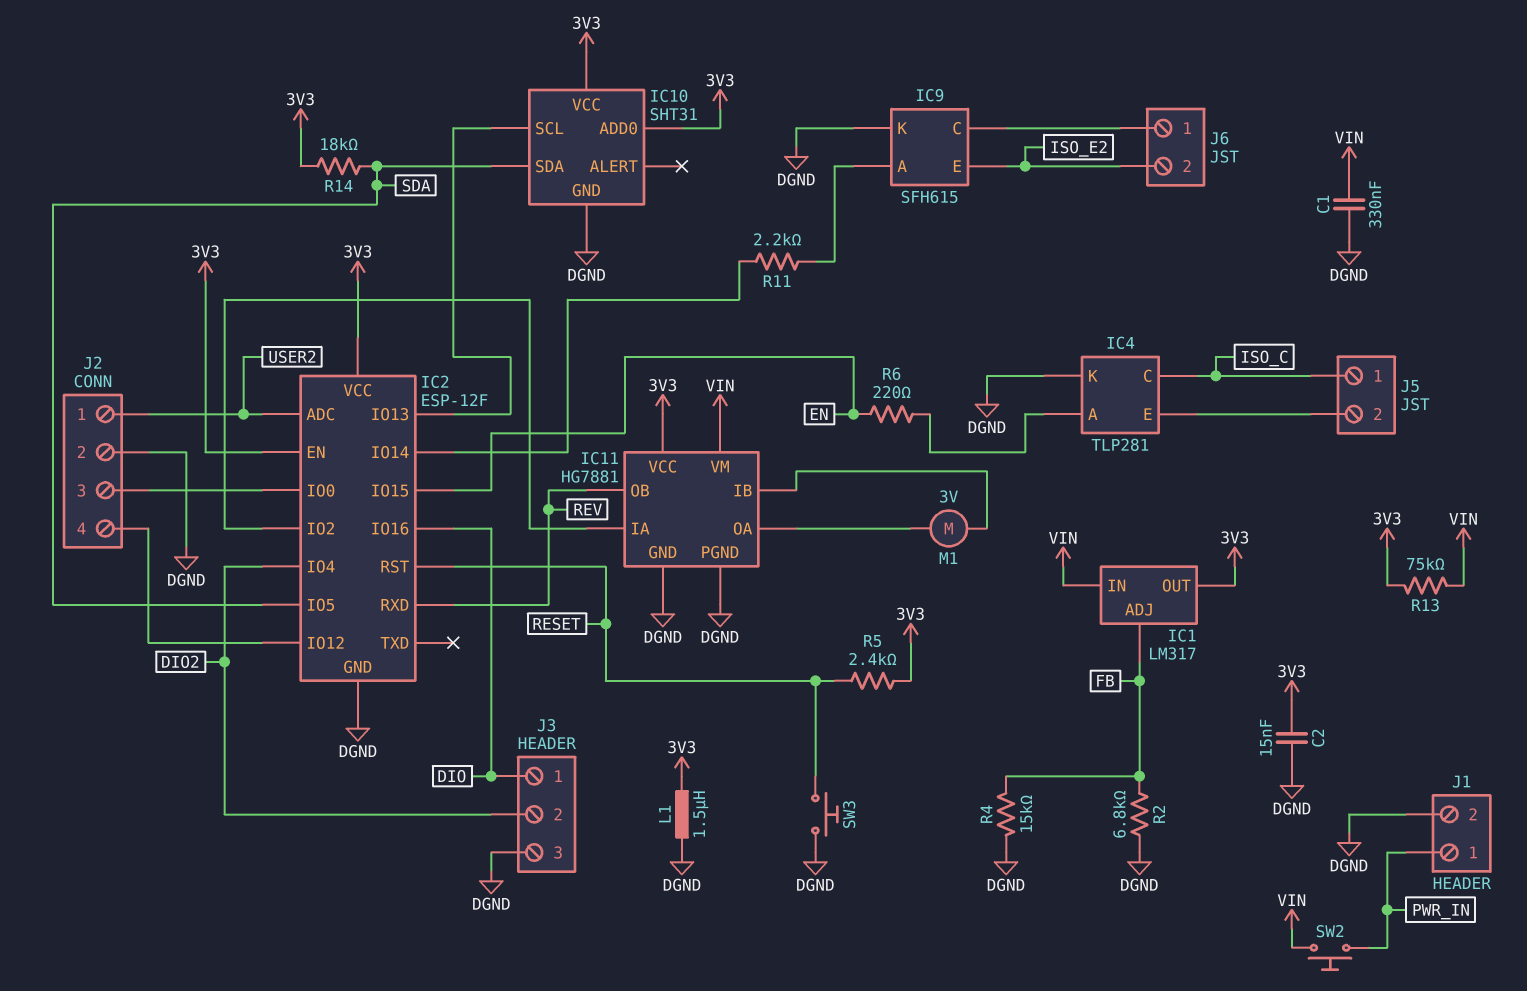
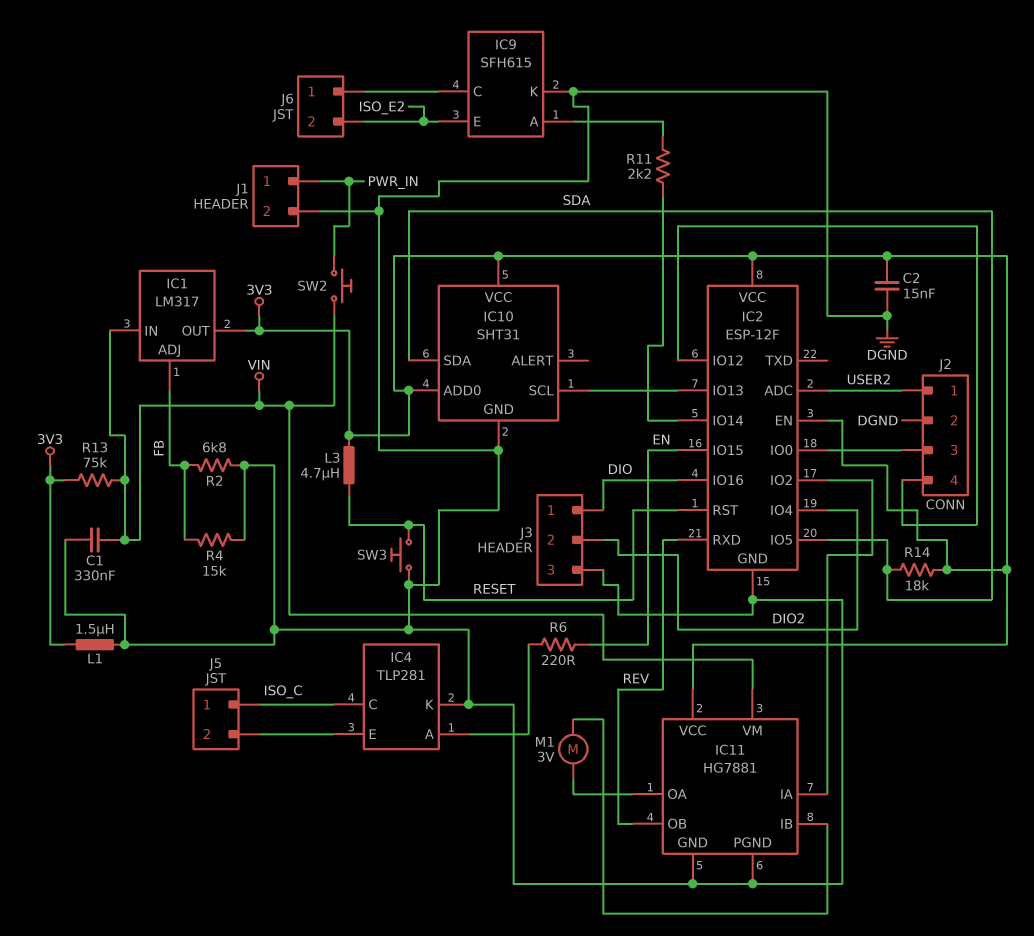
L3: none -> 4.7uH (3V3, RESET)
R5: 2.4k (3V3, RESET) -> none

